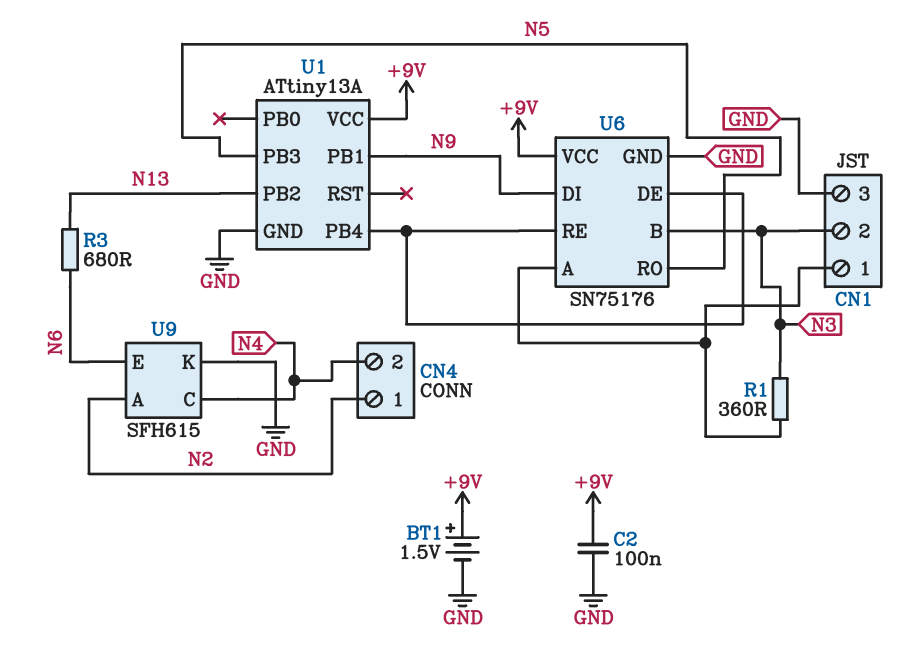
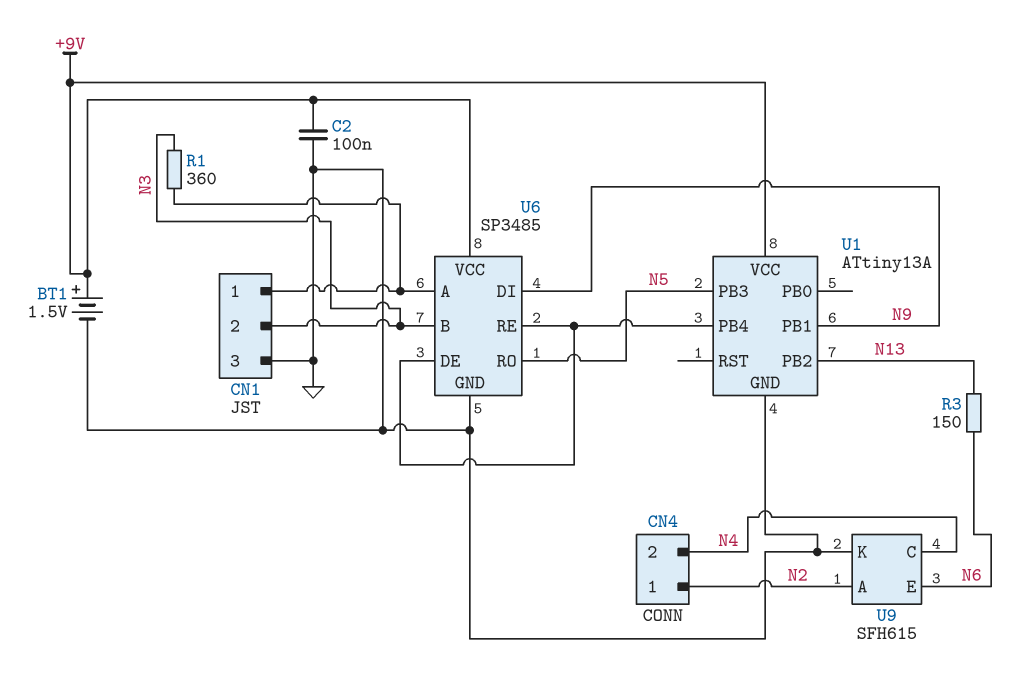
R3: 680 (N6, N13) -> 150 (N6, N13)
U6: SN75176 -> SP3485

